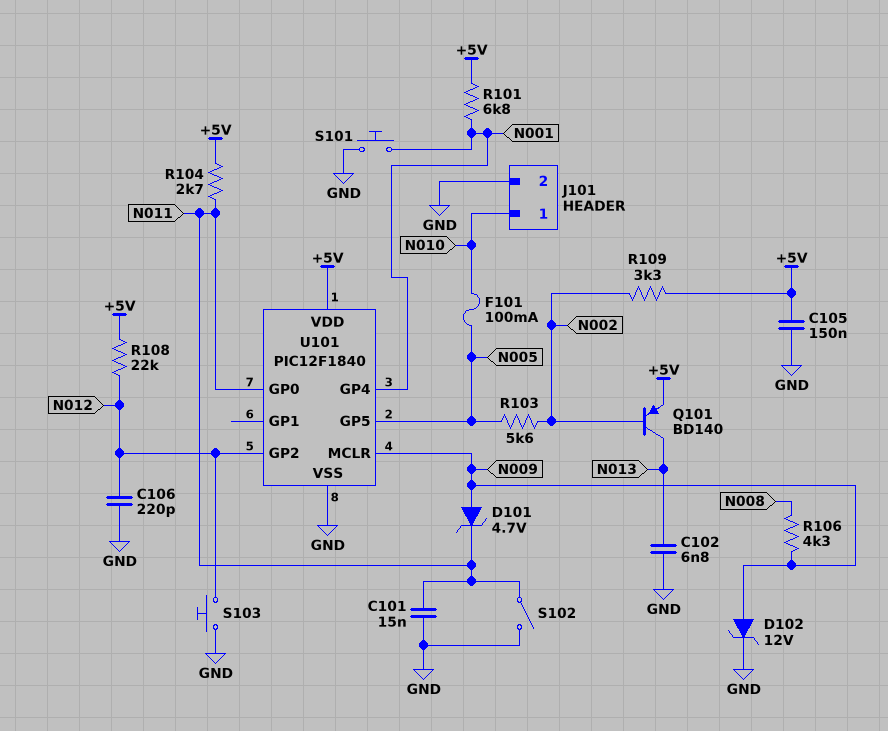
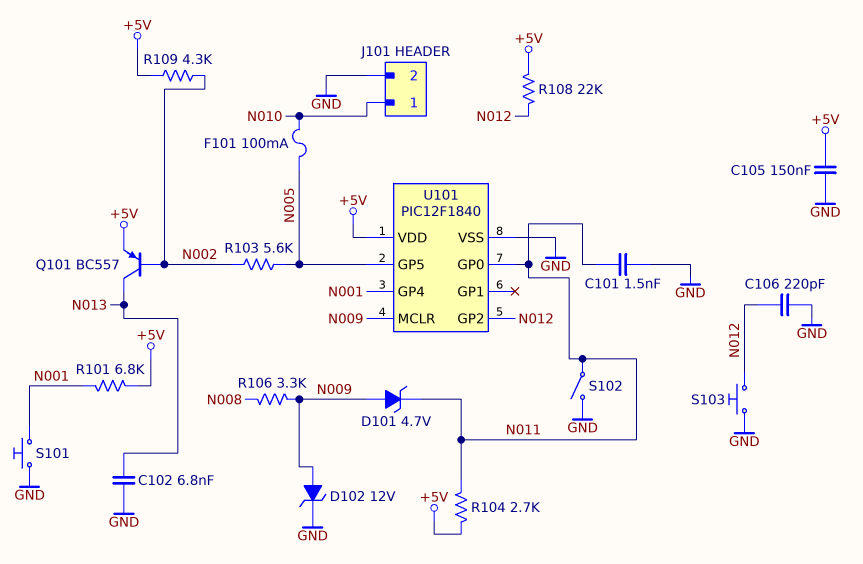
C101: 15nF (GND, N011) -> 1.5nF (GND, N011)
Q101: PNP BD140 (B N002, C N013, E +5V) -> PNP BC557 (B N002, C N013, E +5V)
R106: 4.3k (N008, N009) -> 3.3k (N008, N009)
R109: 3.3k (+5V, N002) -> 4.3k (+5V, N002)

